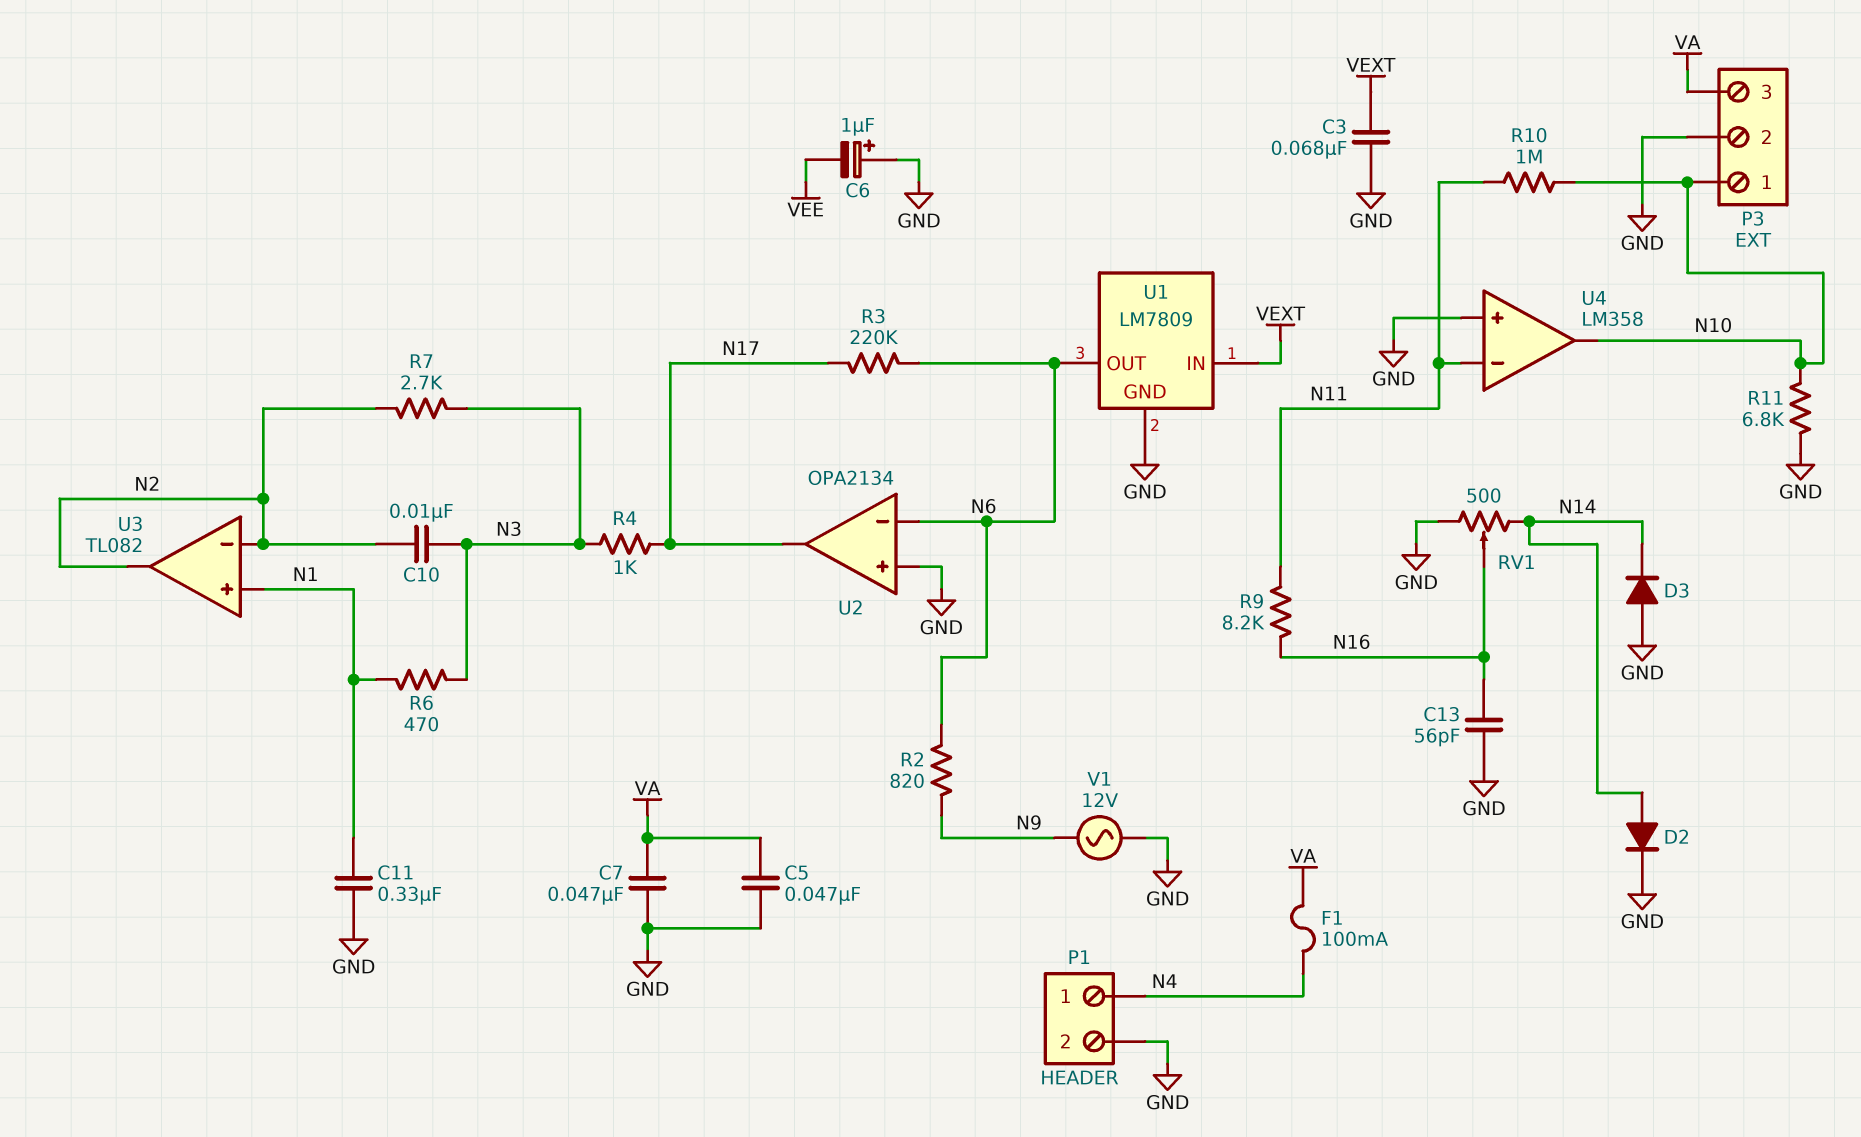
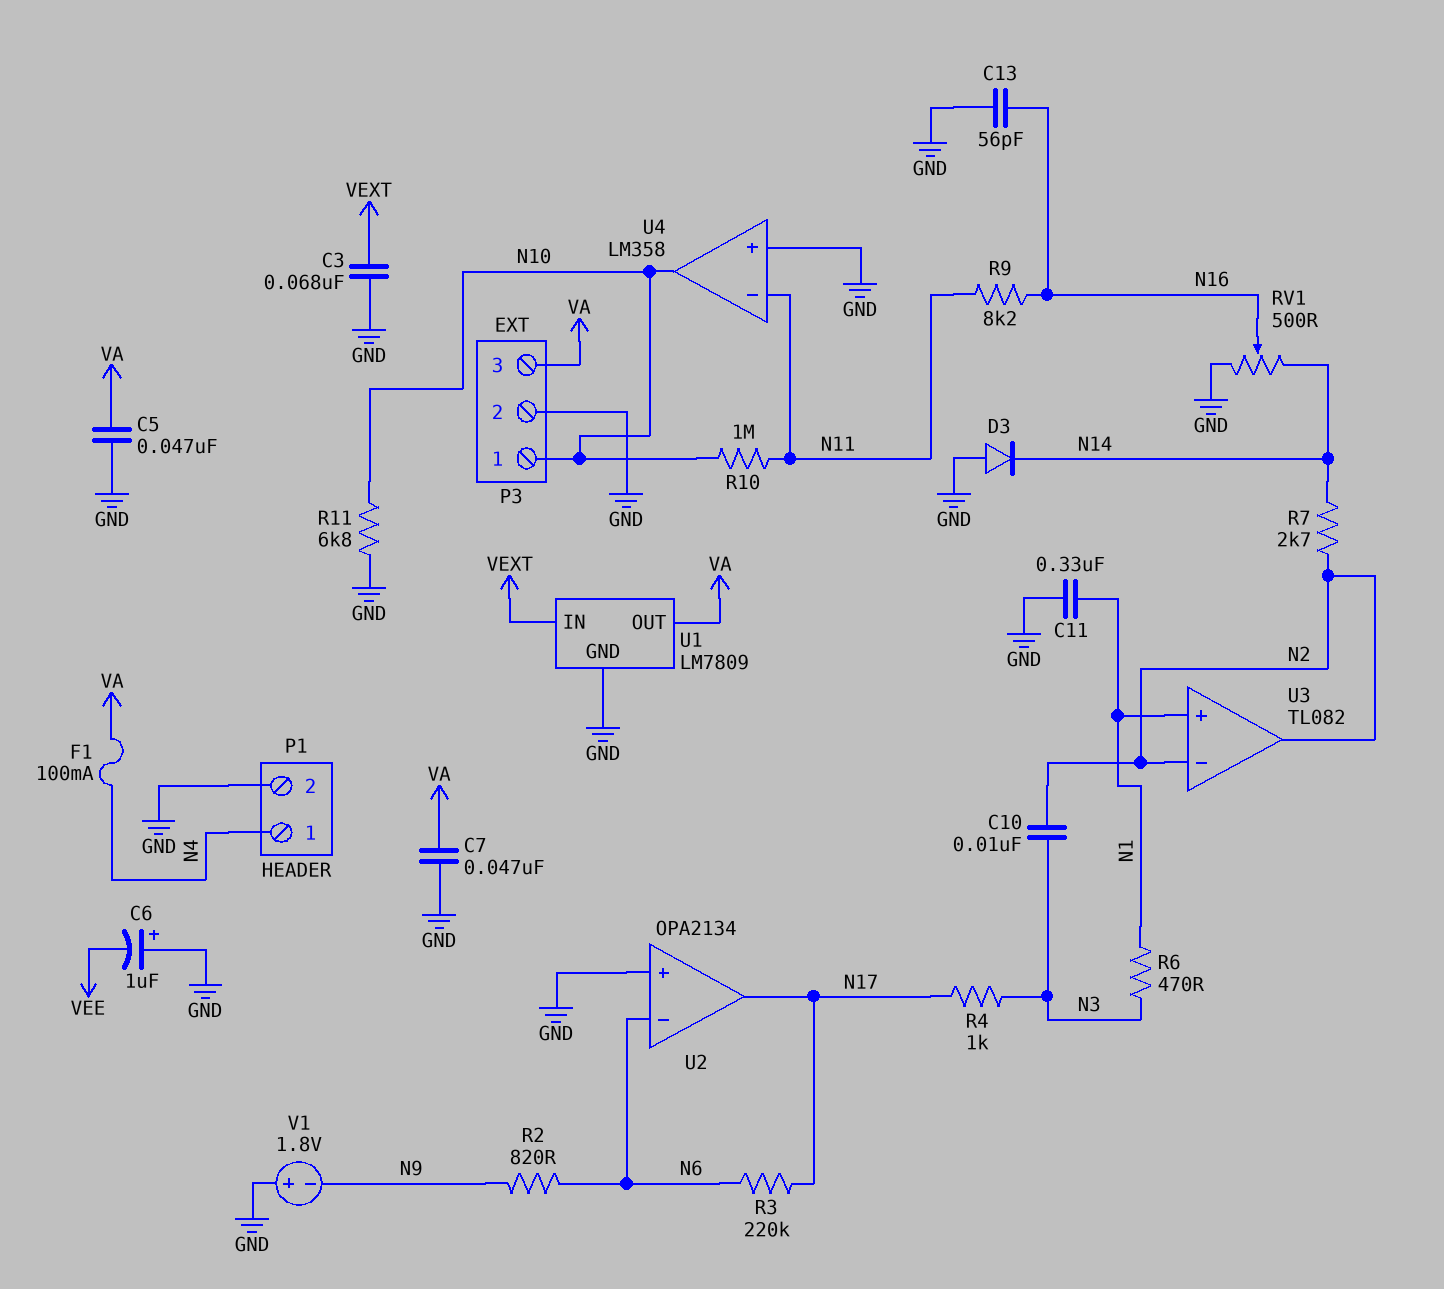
D2: diode (A N14, K GND) -> none
R7: 2.7k (N2, N3) -> 2.7k (N2, N14)
U1 pin OUT: N6 -> VA
V1: AC 12V (GND, N9) -> 1.8V (plus GND, minus N9)

